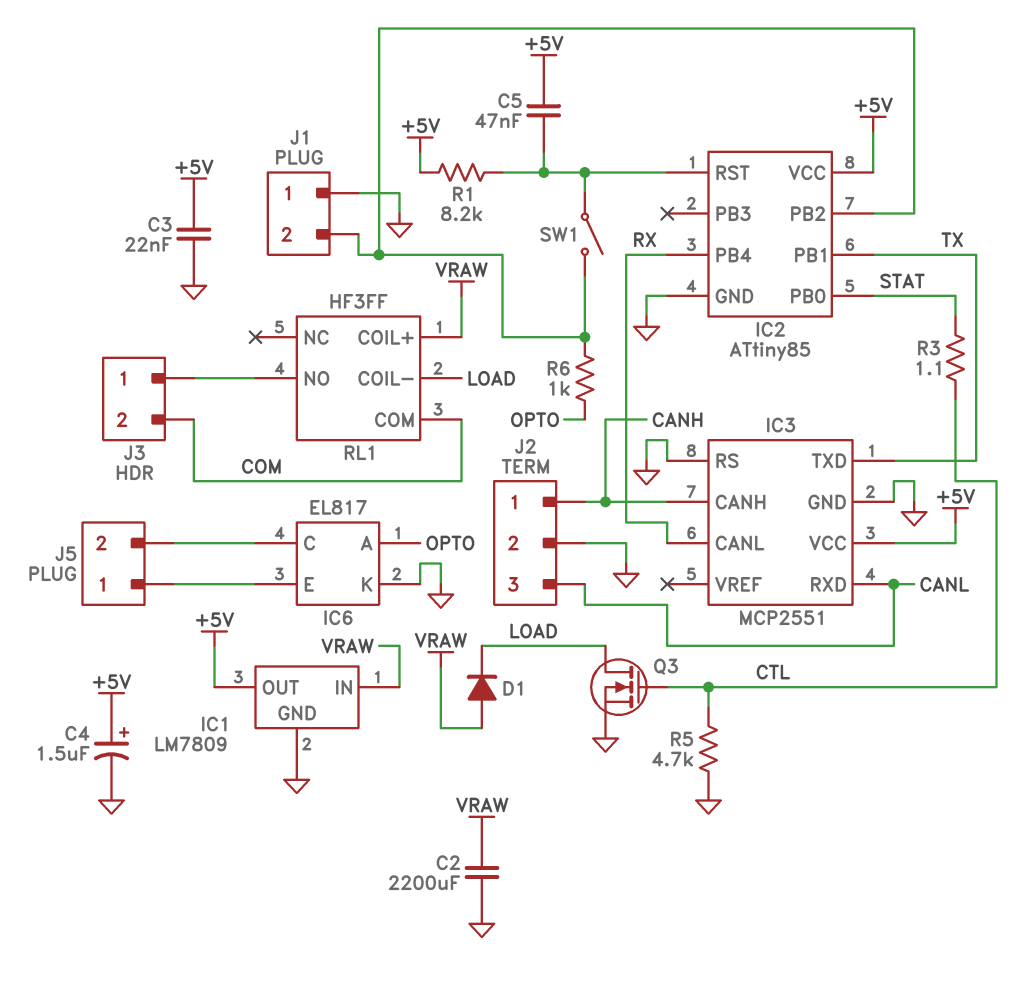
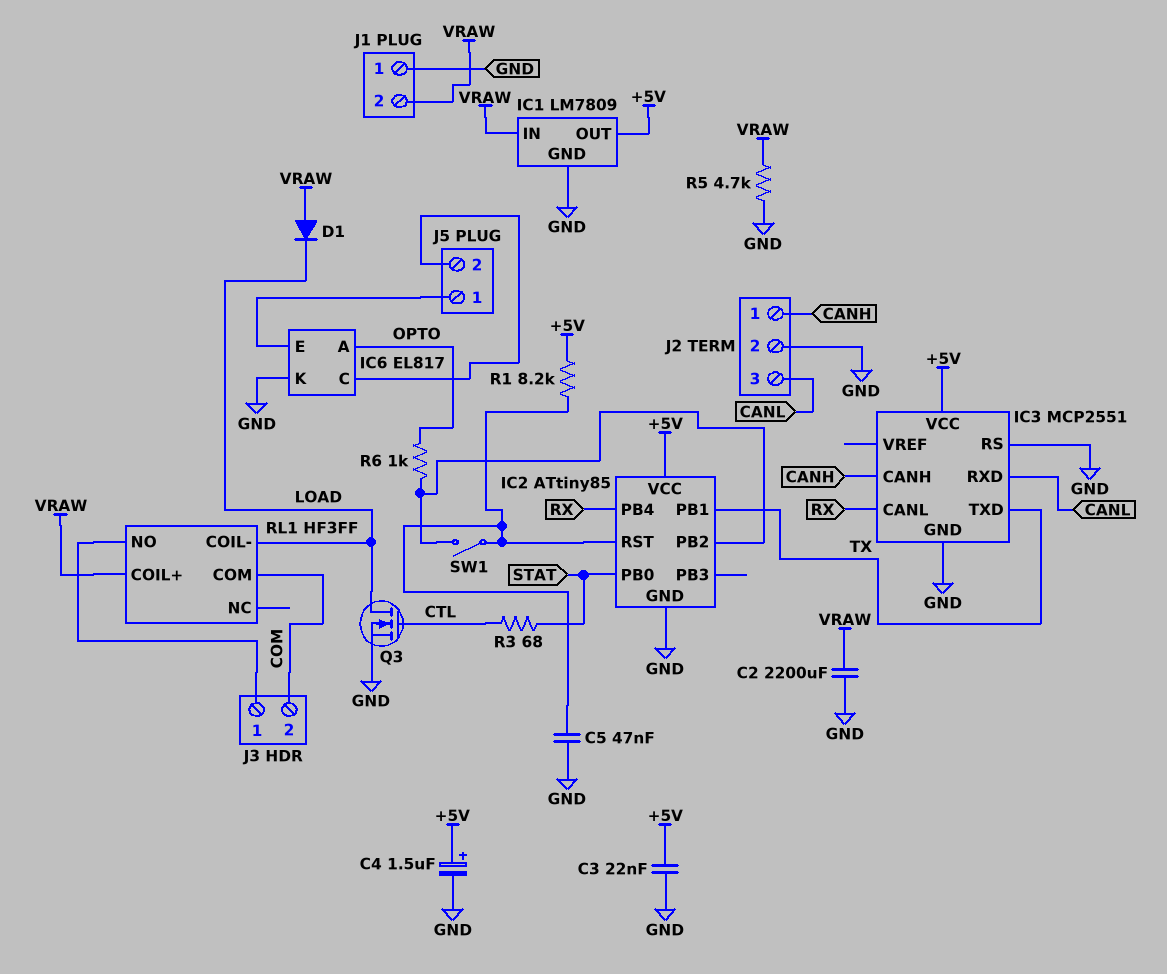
C5: 47nF (+5V, IC2/RST) -> 47nF (GND, IC2/RST)
J1 pin 2: IC2/PB2 -> VRAW
R3: 1.1 (CTL, STAT) -> 68 (CTL, STAT)
R5: 4.7k (CTL, GND) -> 4.7k (GND, VRAW)

